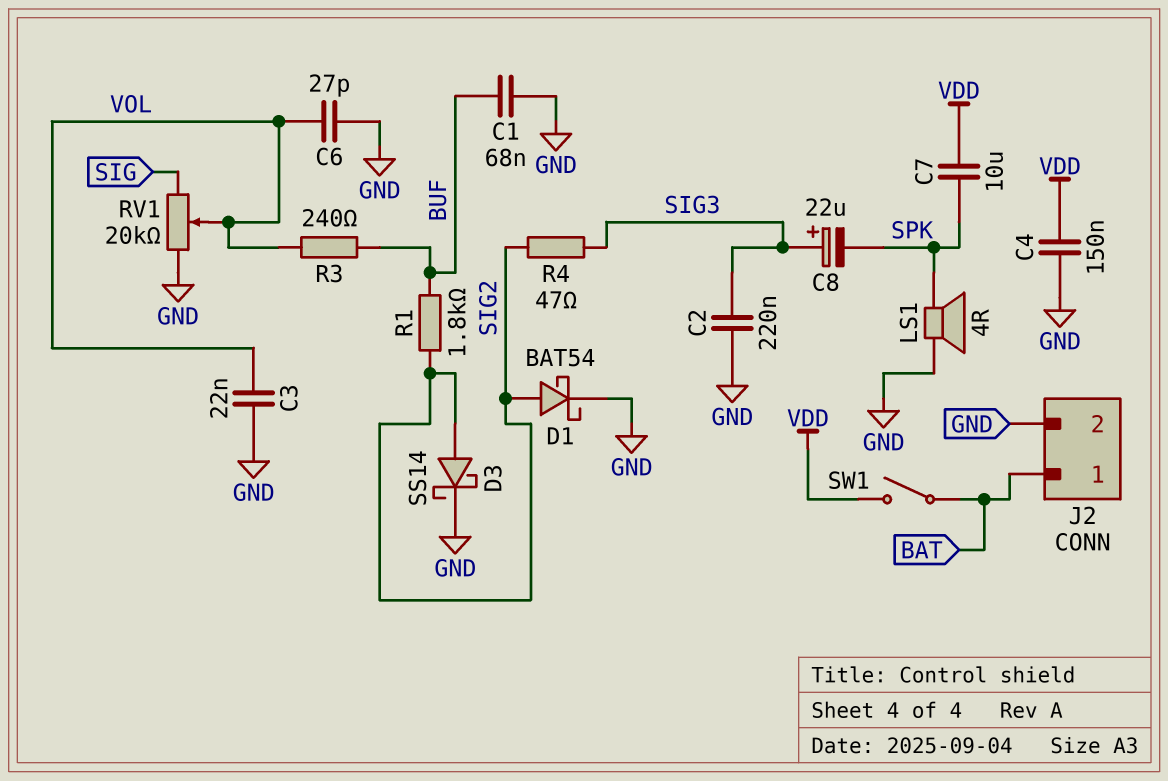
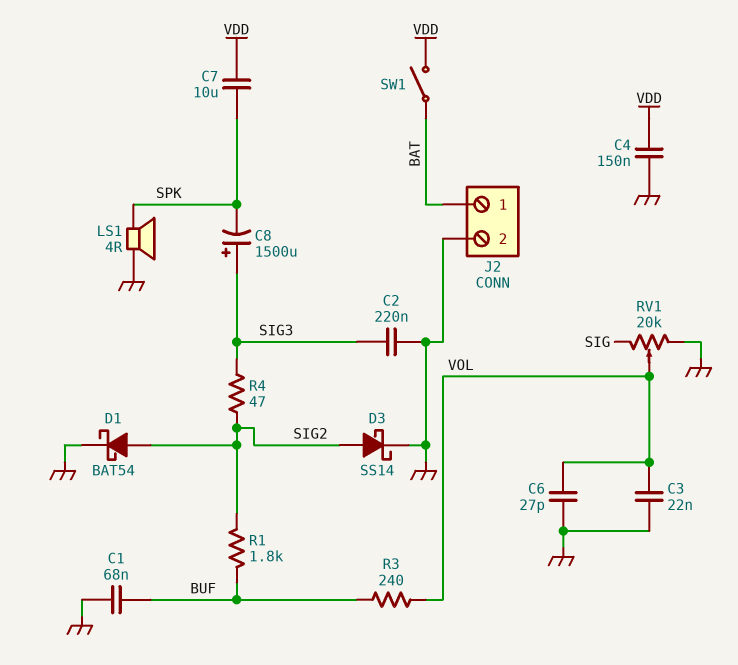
C8: 22uF (plus SIG3, minus SPK) -> 1500uF (plus SIG3, minus SPK)

